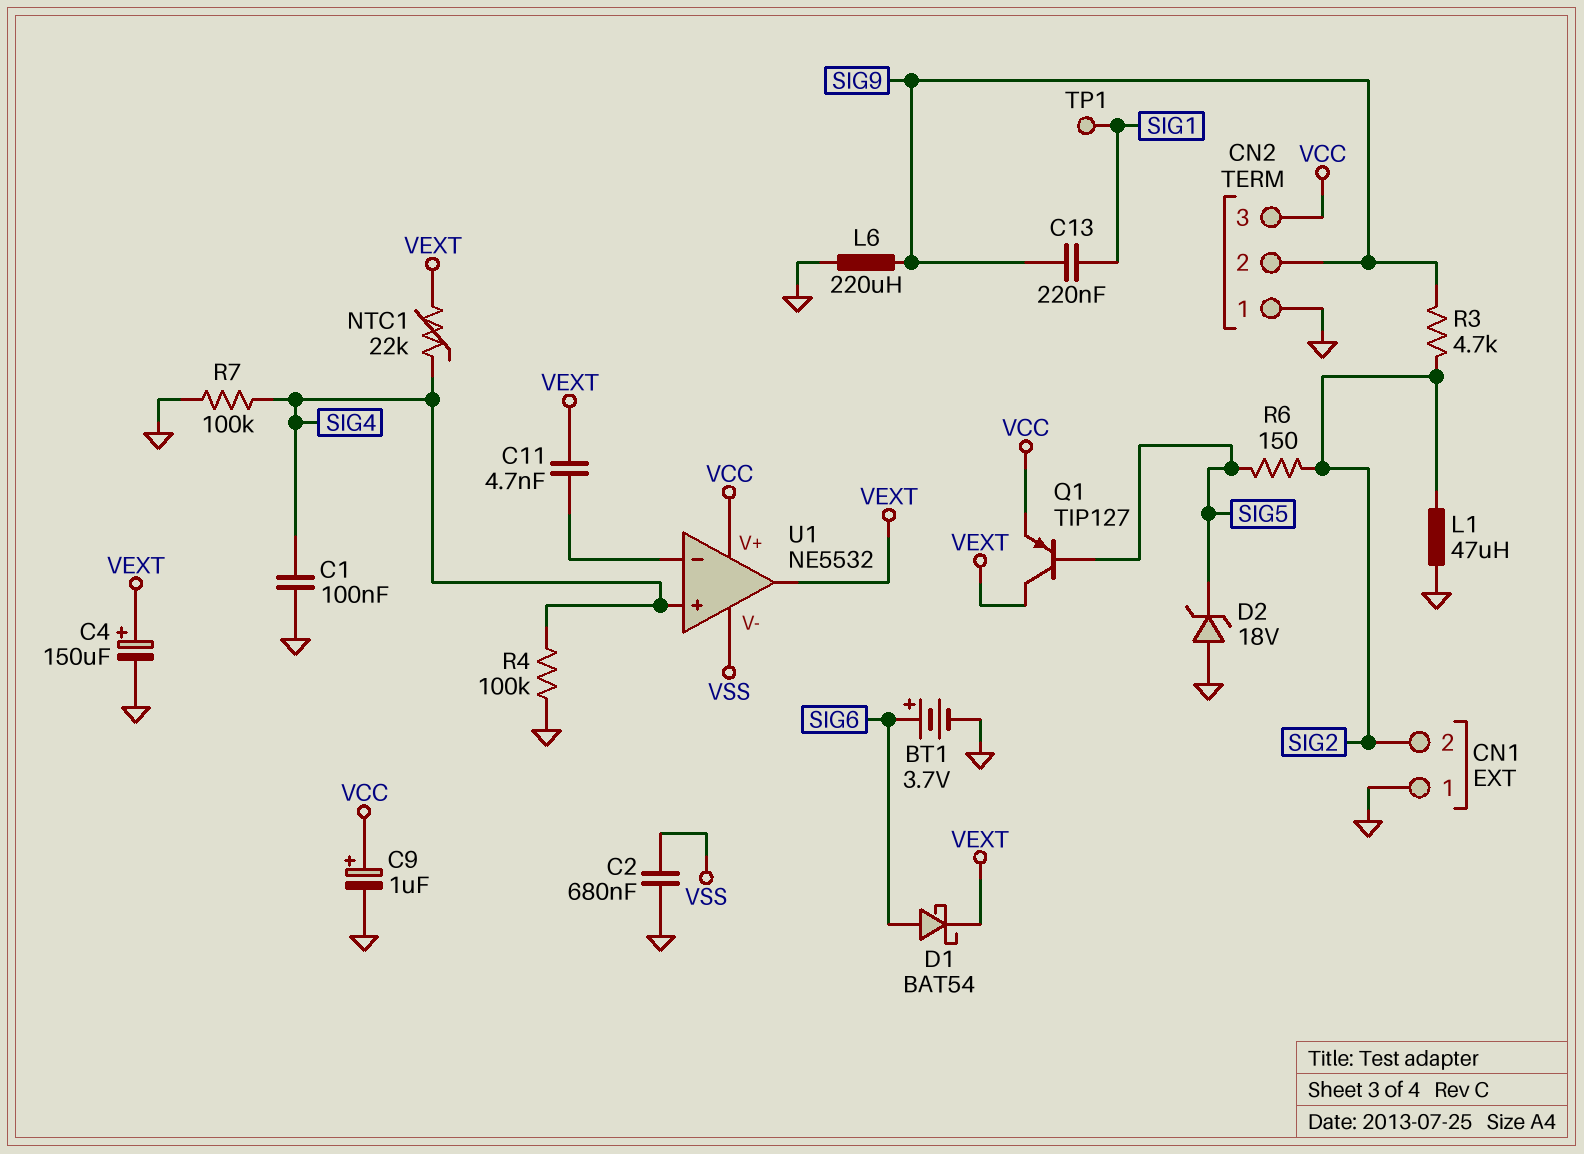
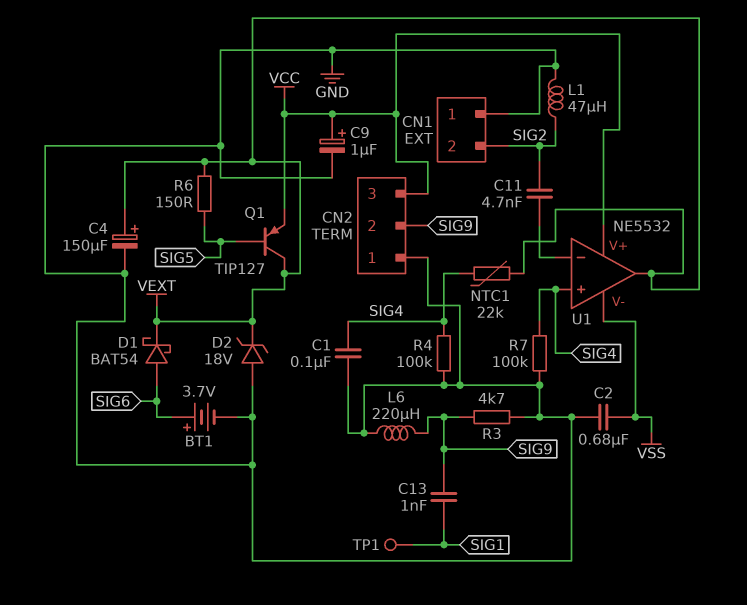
C11: 4.7nF (U1/in-, VEXT) -> 4.7nF (SIG2, U1/in-)
C13: 220nF (SIG1, SIG9) -> 1nF (SIG1, SIG9)
D2: zener 18V (A GND, K SIG5) -> zener 18V (A GND, K VEXT)
R3: 4.7k (SIG2, SIG9) -> 4.7k (GND, SIG9)
R6: 150 (SIG2, SIG5) -> 150 (SIG5, VEXT)

